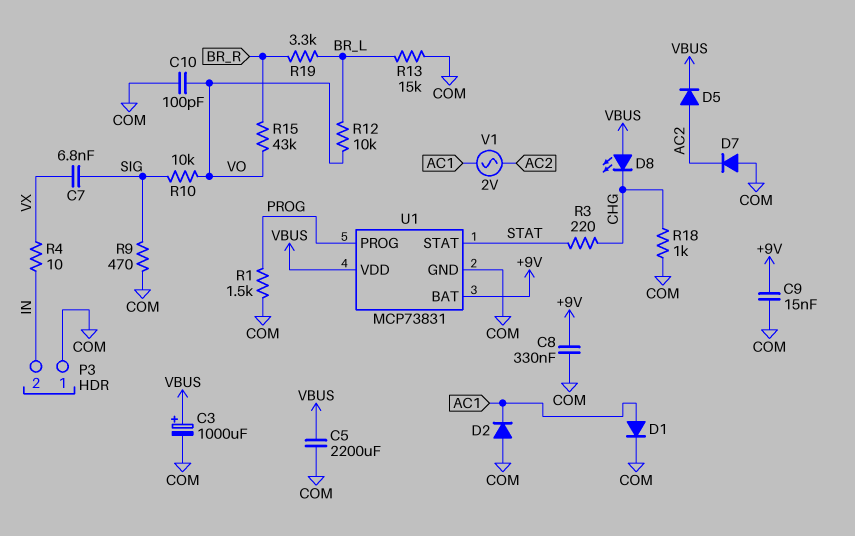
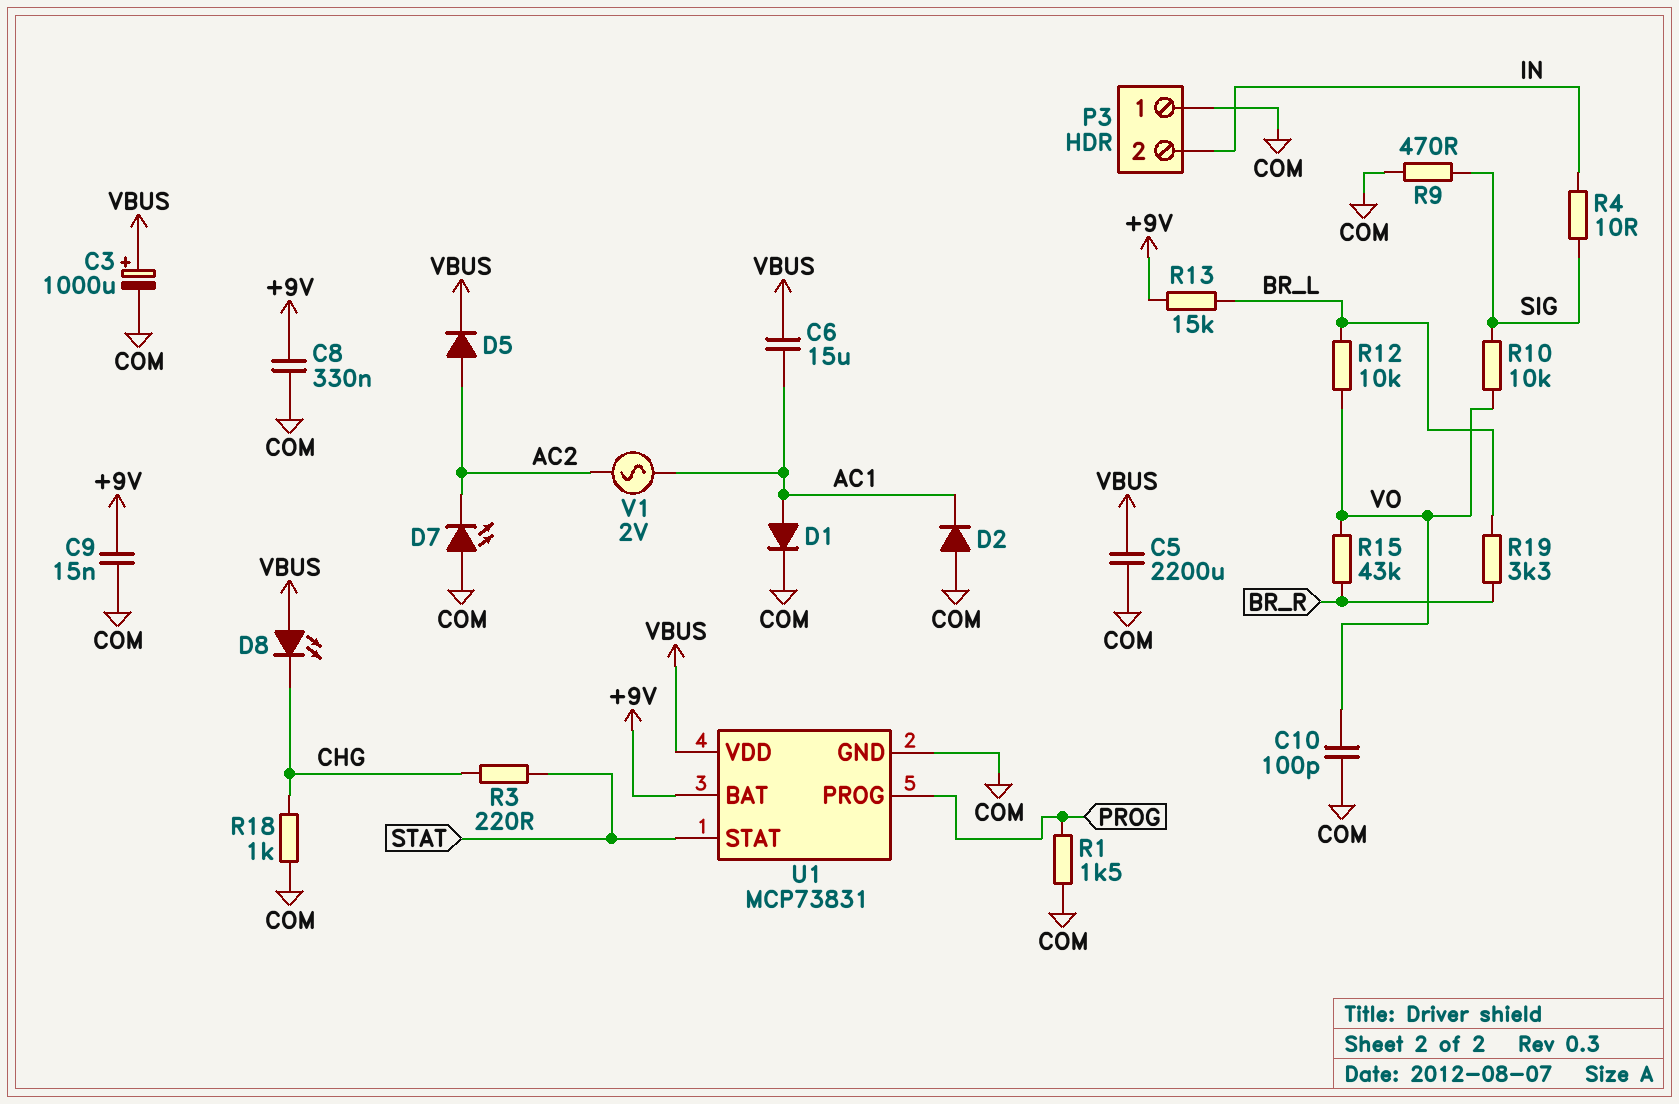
C6: none -> 15uF (AC1, VBUS)
C7: 6.8nF (SIG, VX) -> none
D7: diode (A COM, K AC2) -> LED (A COM, K AC2)
R4: 10 (IN, VX) -> 10 (IN, SIG)
R13: 15k (BR_L, COM) -> 15k (+9V, BR_L)

